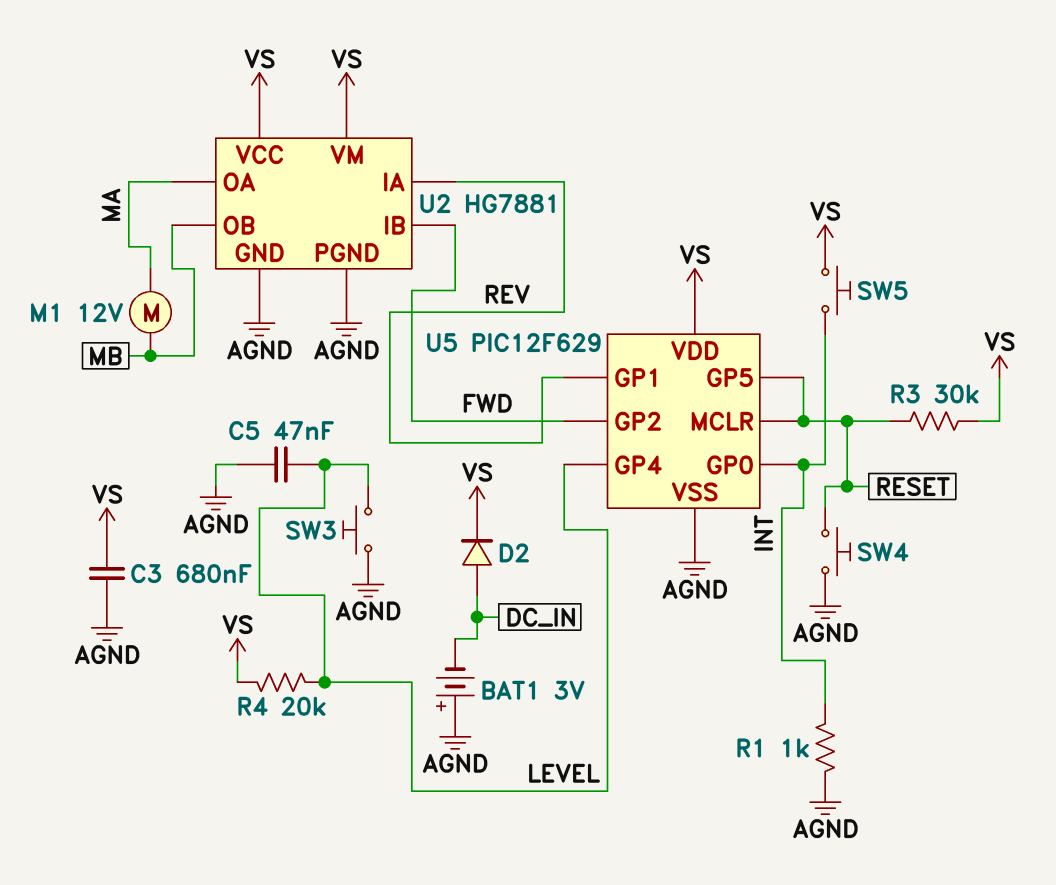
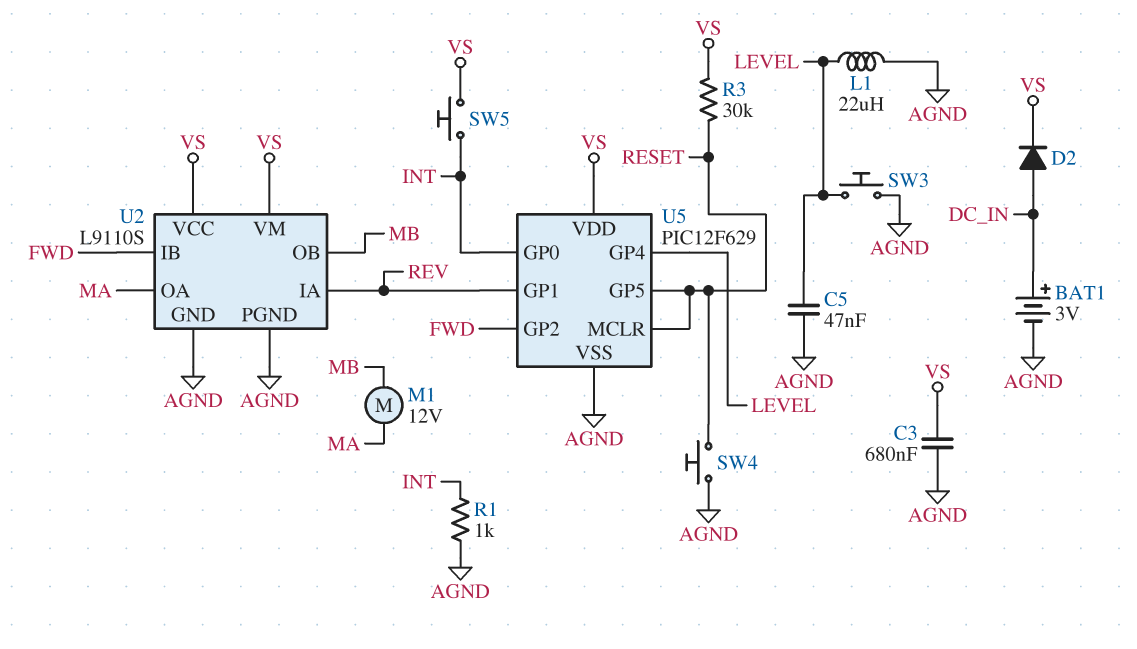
BAT1: 3V (plus AGND, minus DC_IN) -> 3V (plus DC_IN, minus AGND)
L1: none -> 22uH (AGND, LEVEL)
R4: 20k (LEVEL, VS) -> none
U2: HG7881 -> L9110S

